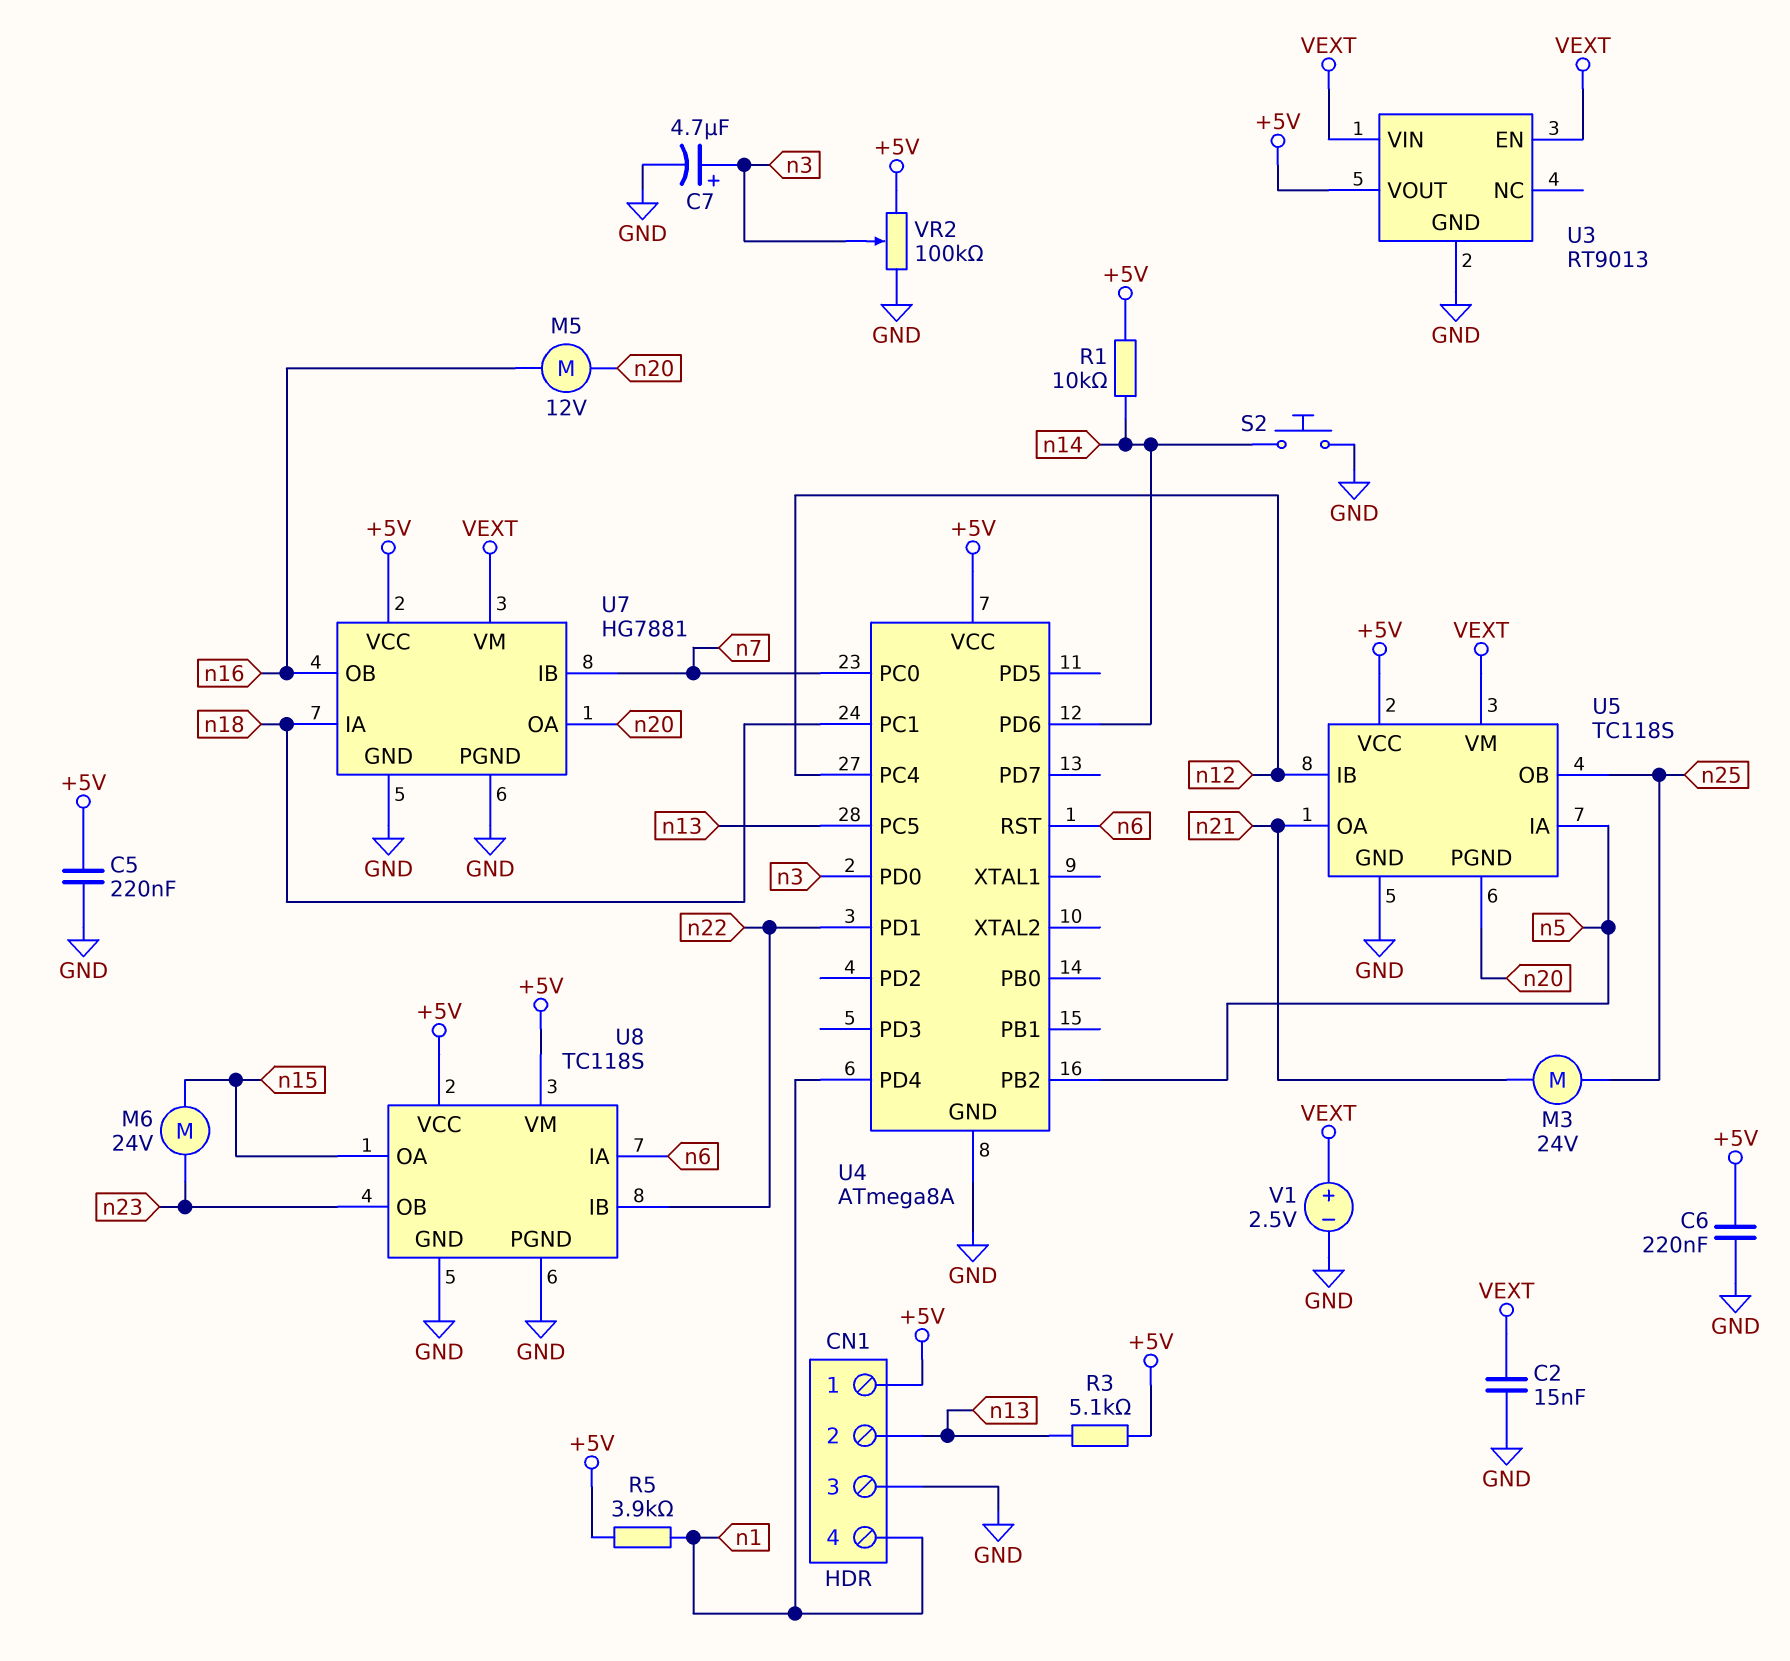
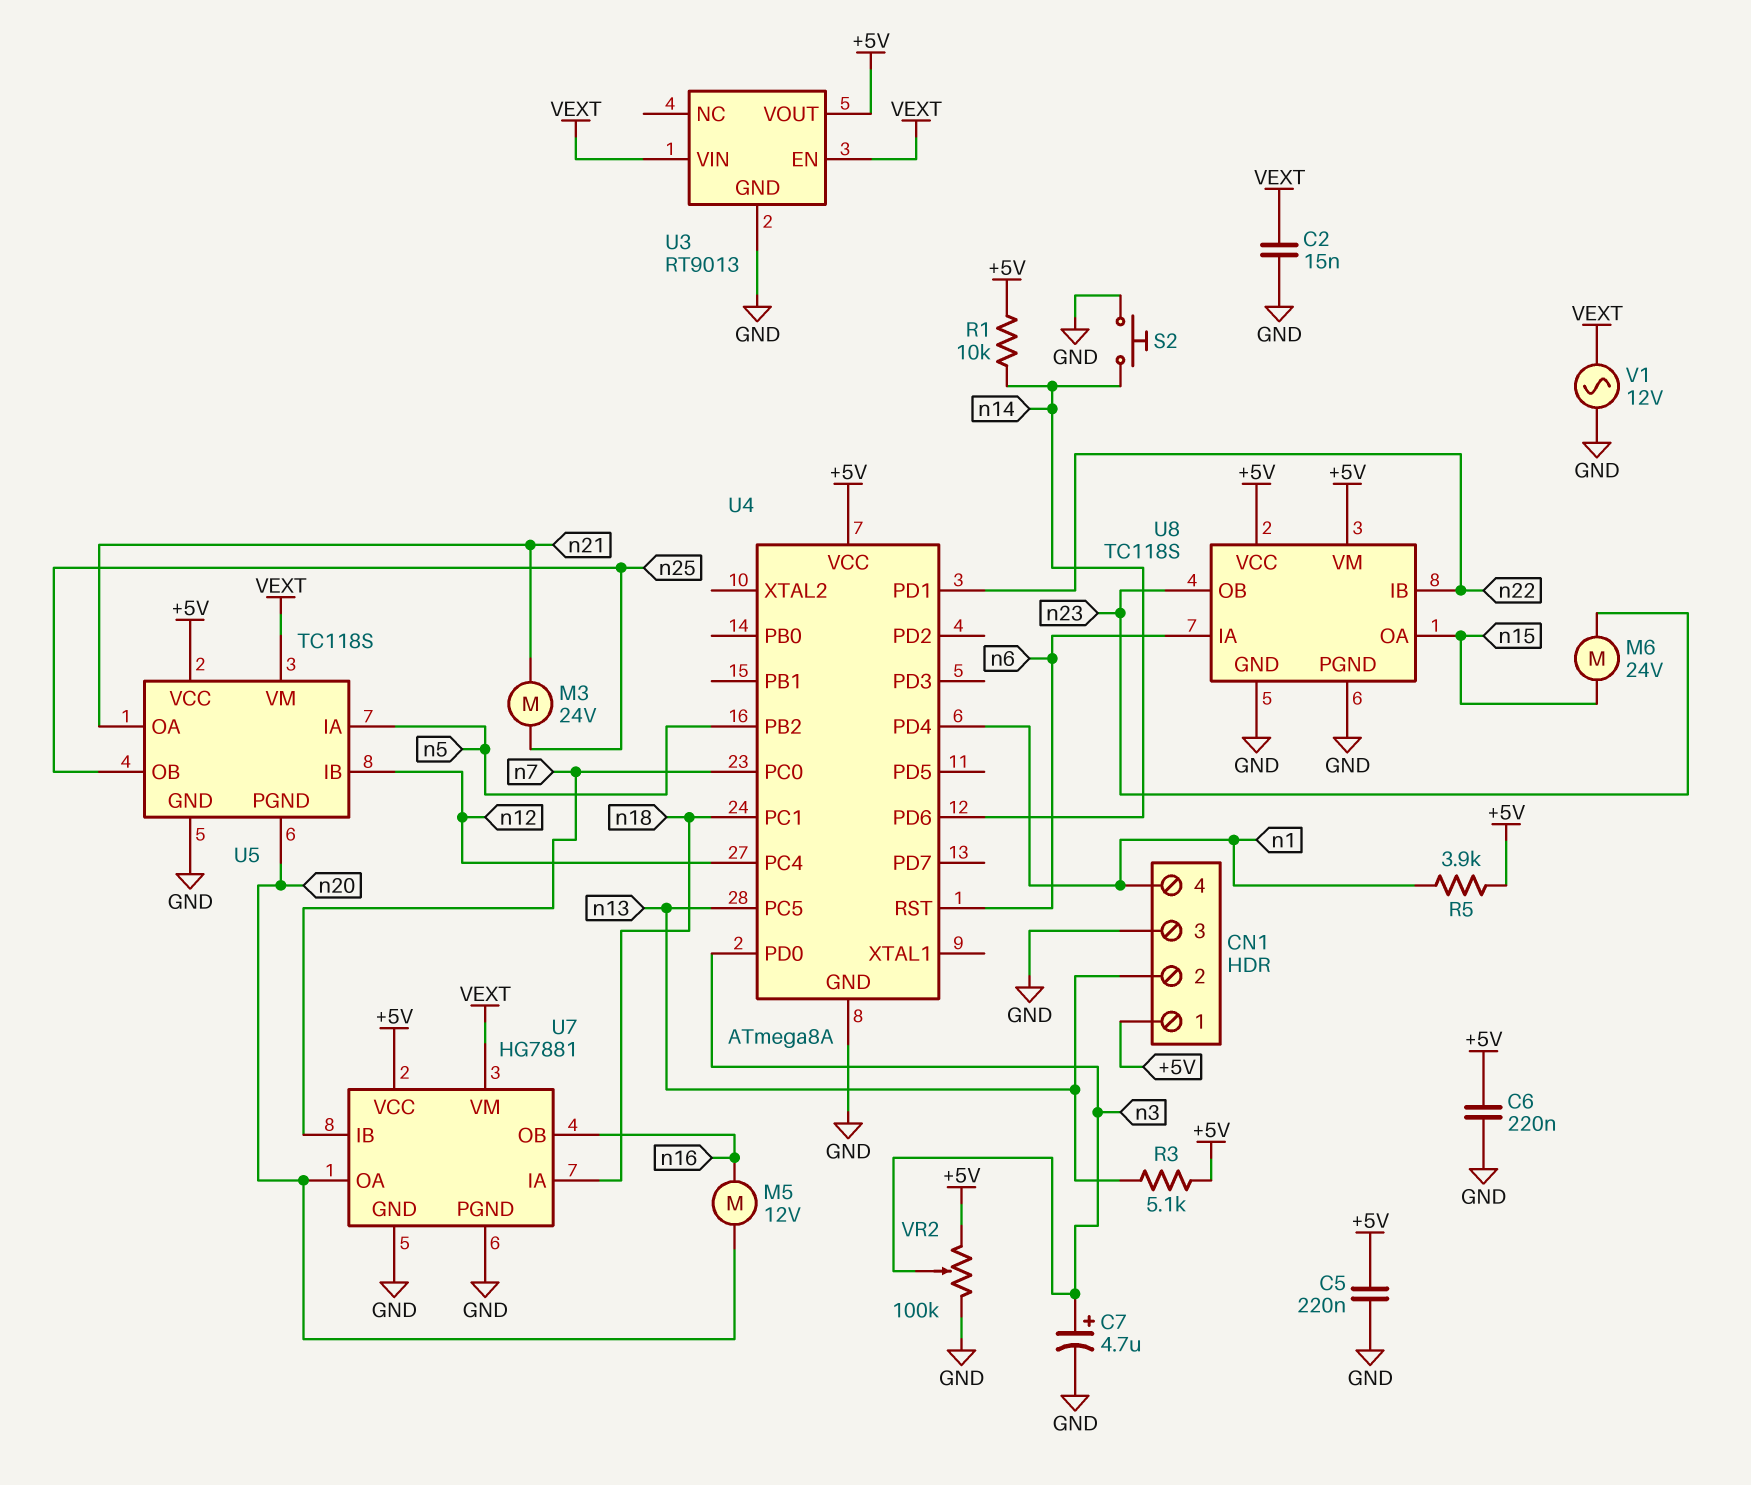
V1: 2.5V (plus VEXT, minus GND) -> AC 12V (GND, VEXT)

